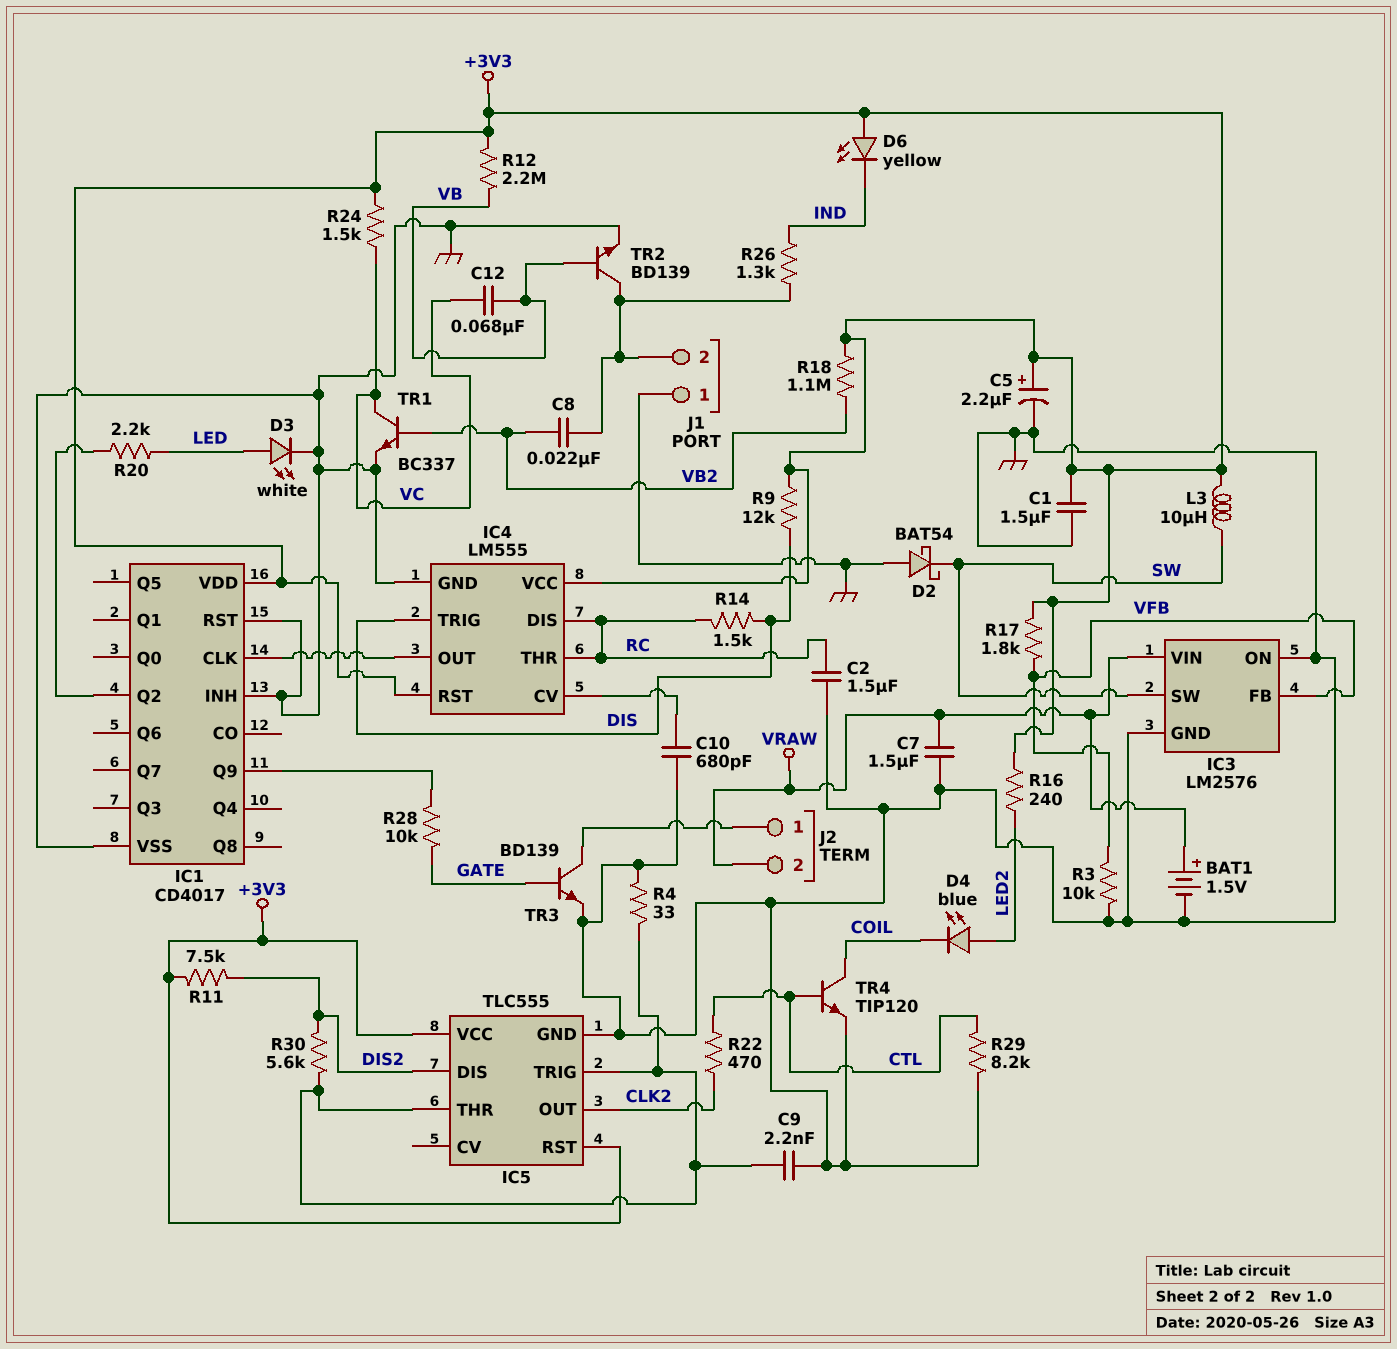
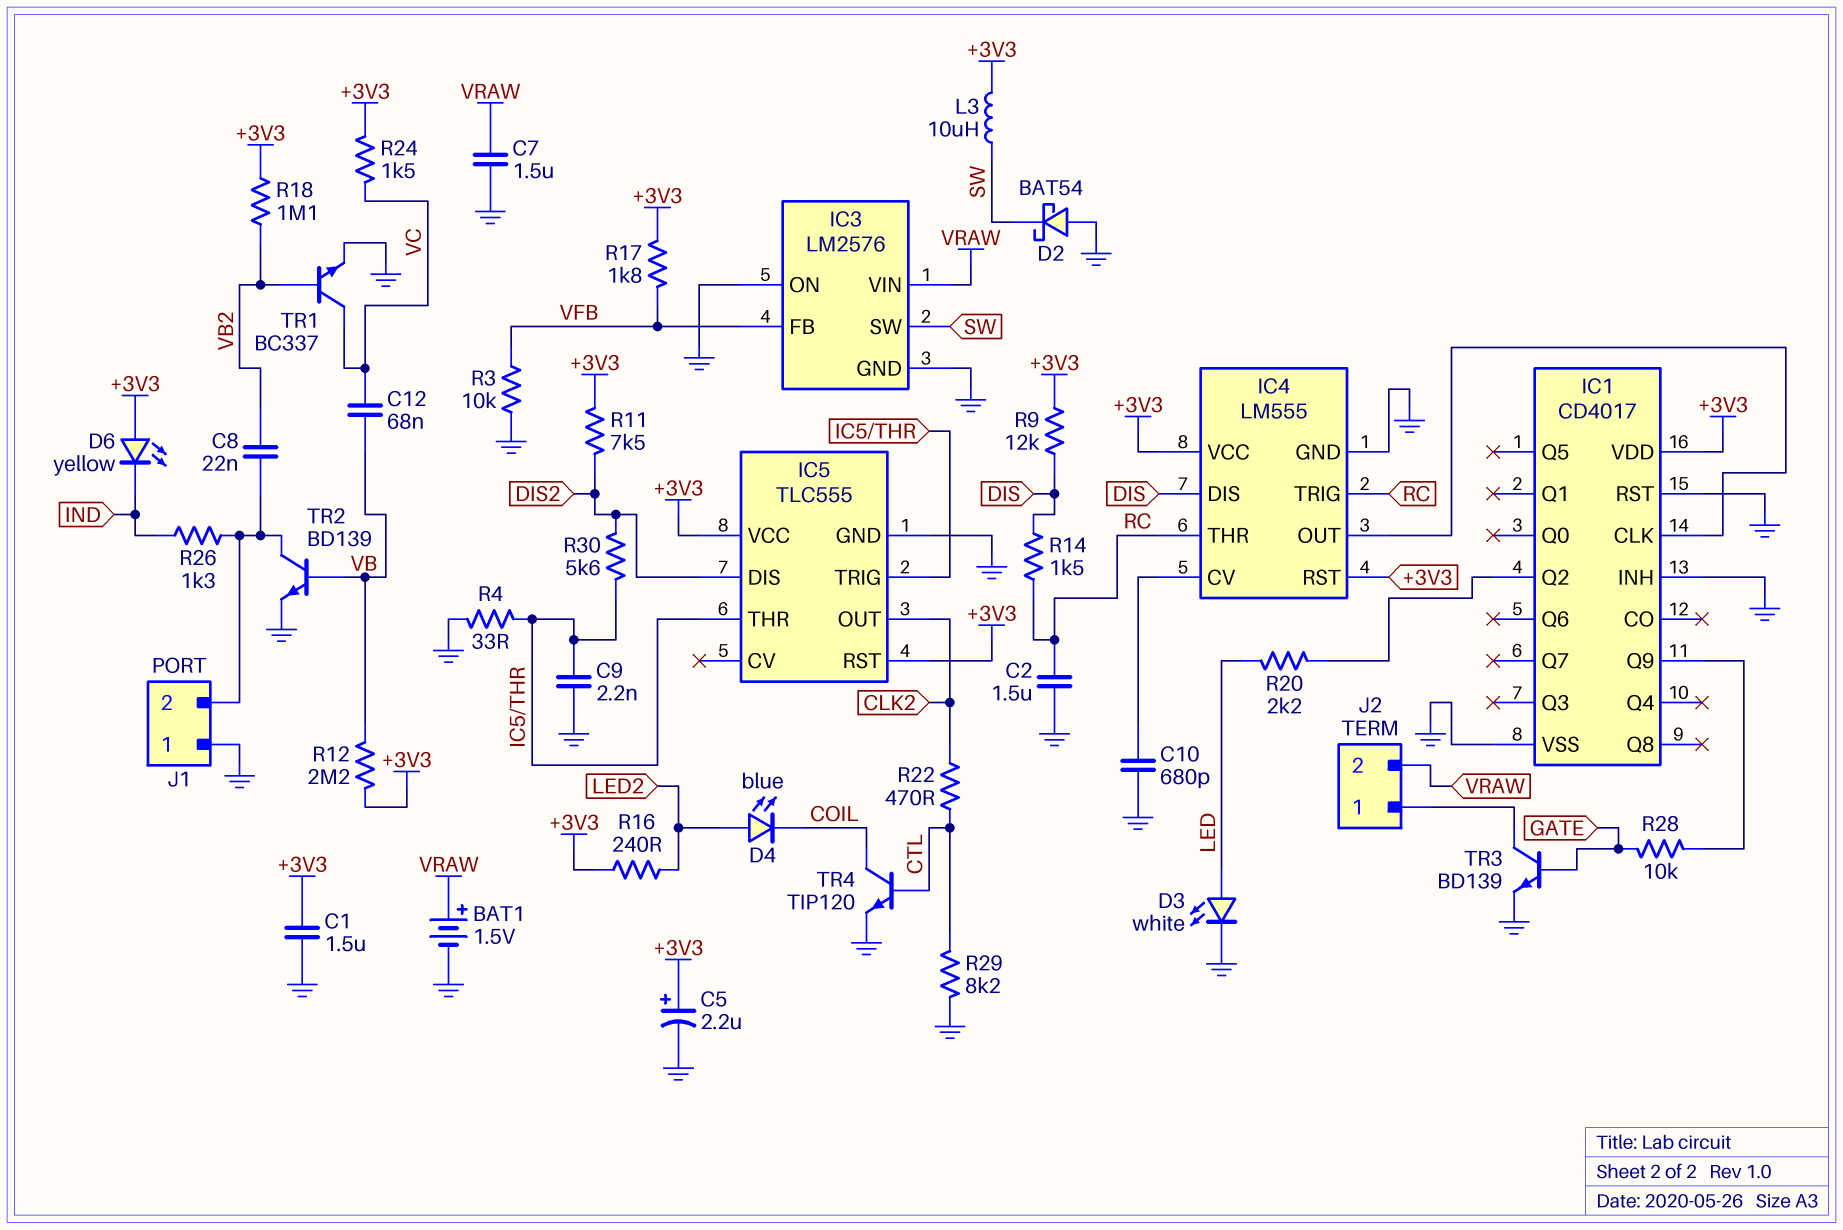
IC4 pin DIS: RC -> DIS
IC4 pin TRIG: DIS -> RC

